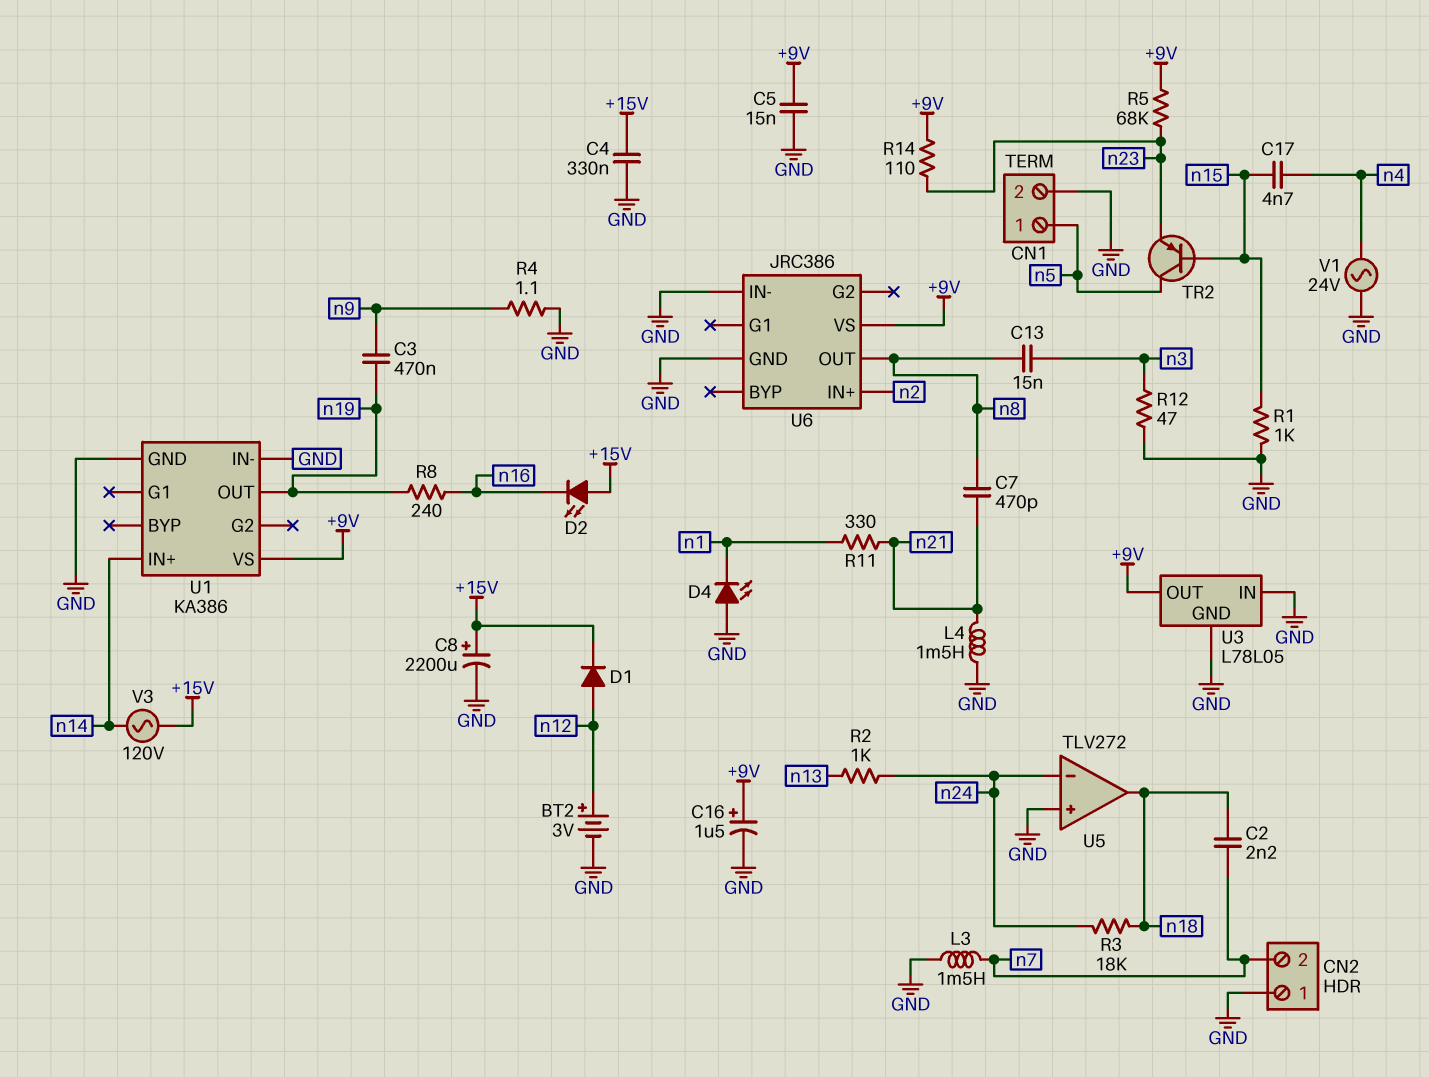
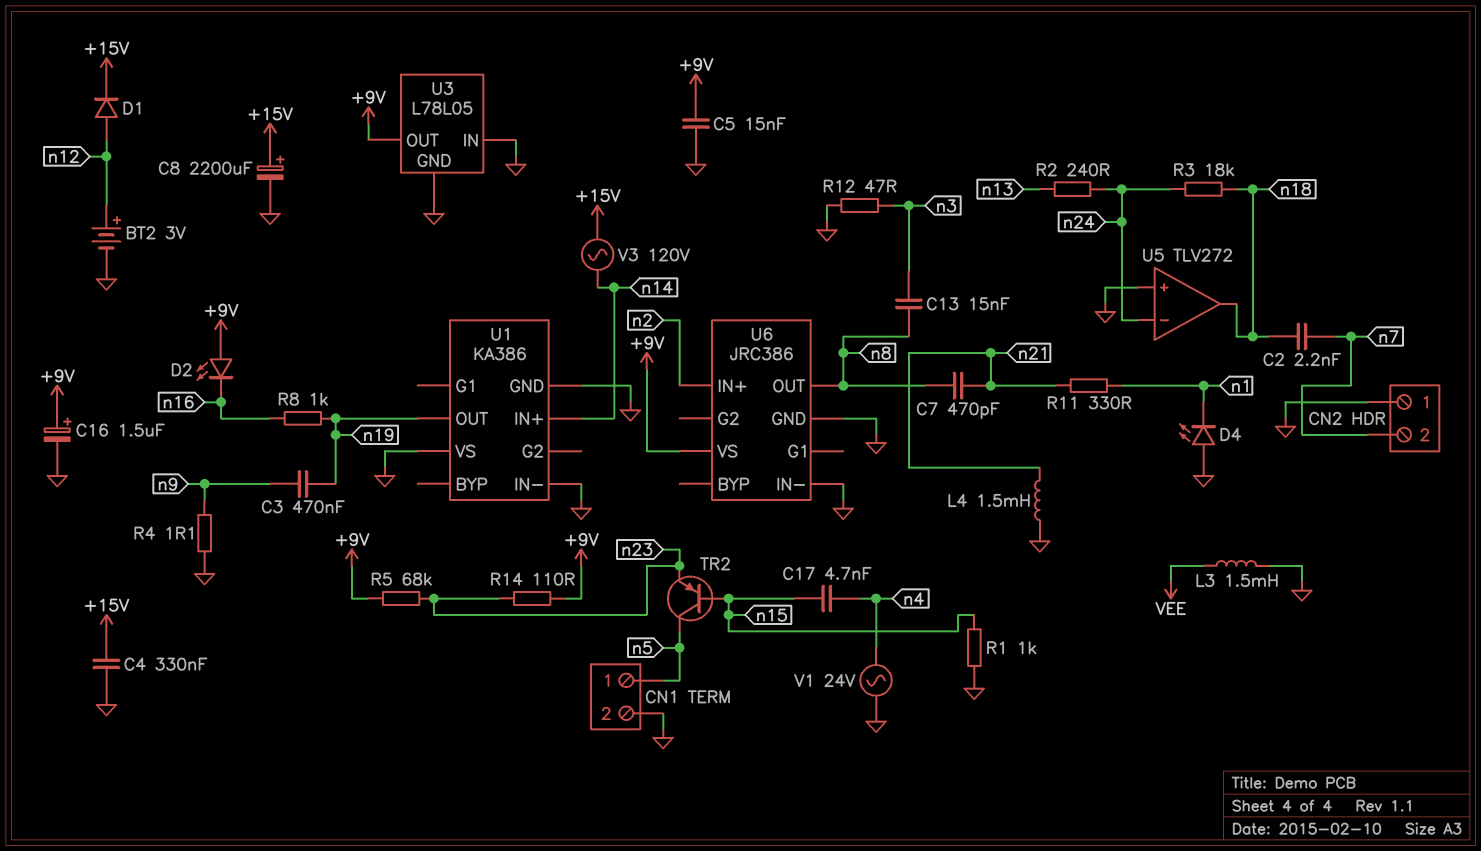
D2: LED (A +15V, K n16) -> LED (A +9V, K n16)
L3: 1.5mH (GND, n7) -> 1.5mH (GND, VEE)
R2: 1k (n13, n24) -> 240 (n13, n24)
R8: 240 (n16, n19) -> 1k (n16, n19)
U1 pin VS: +9V -> GND

